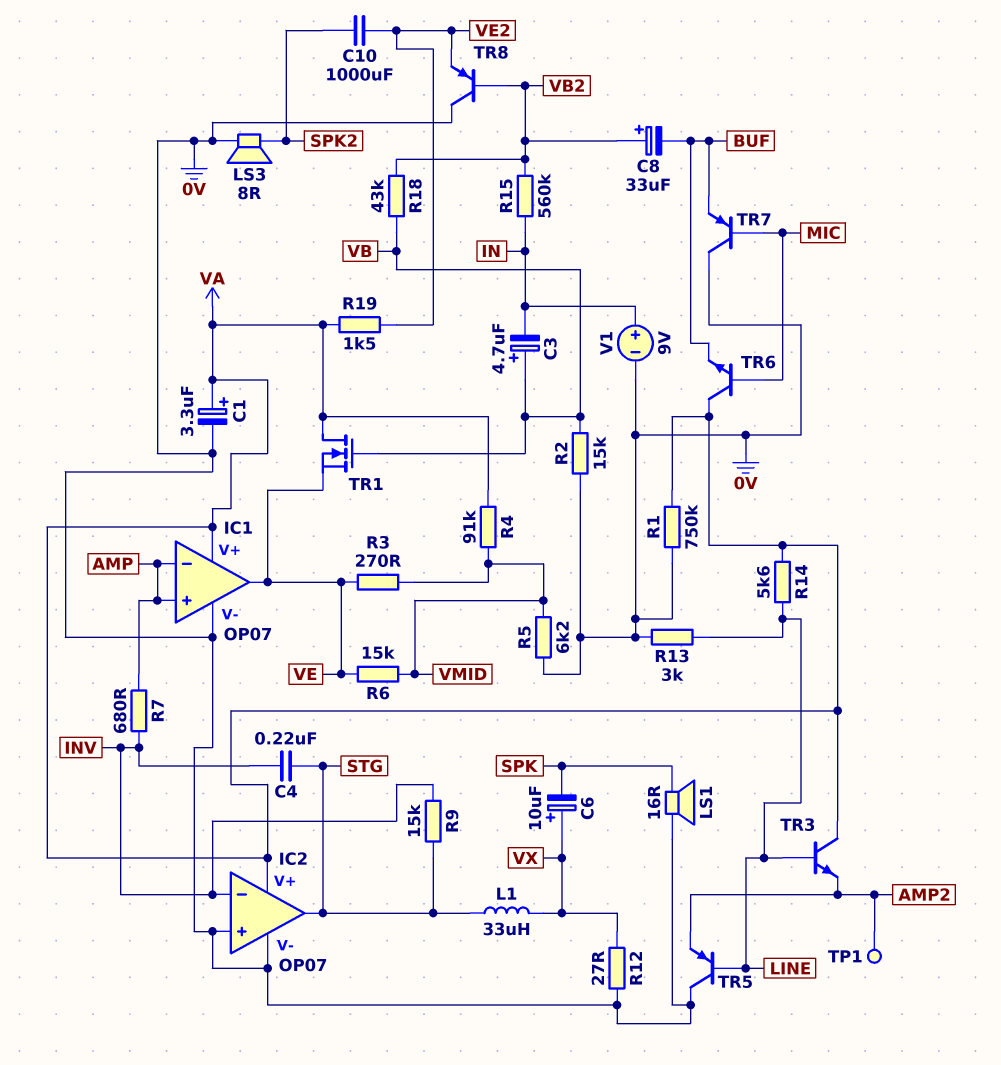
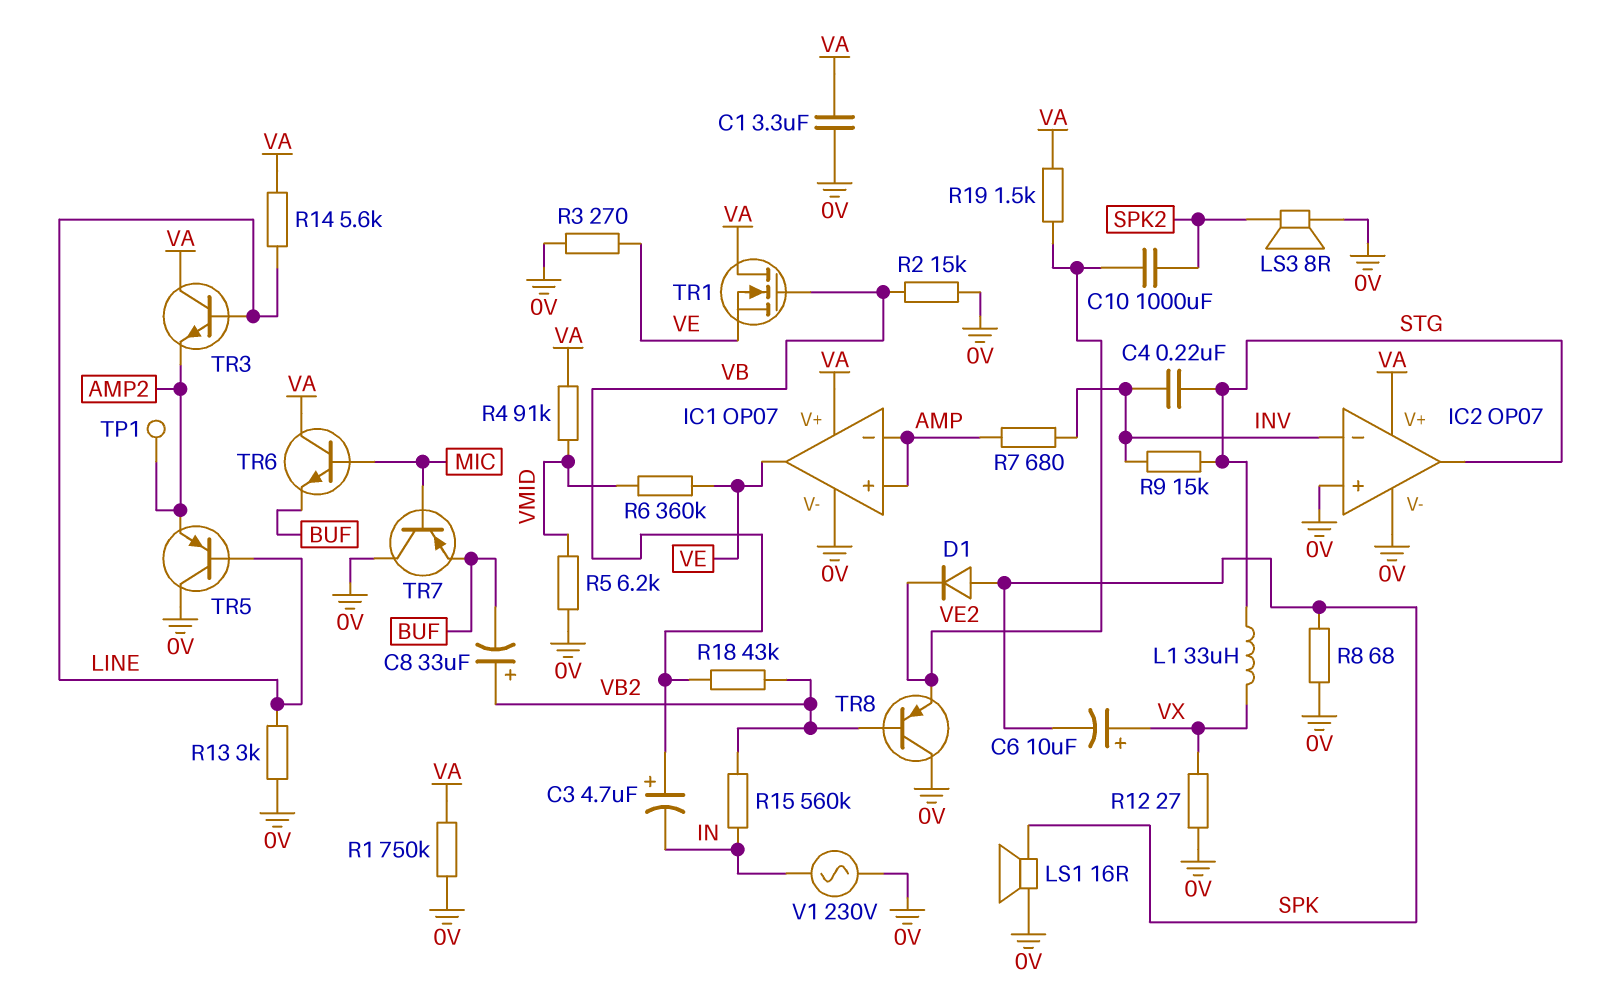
C1: 3.3uF (plus VA, minus 0V) -> 3.3uF (0V, VA)
D1: none -> diode (A SPK, K VE2)
R3: 270 (VE, VMID) -> 270 (0V, VE)
R6: 15k (VE, VMID) -> 360k (VE, VMID)
R8: none -> 68 (0V, SPK)
V1: 9V (plus IN, minus 0V) -> AC 230V (0V, IN)

